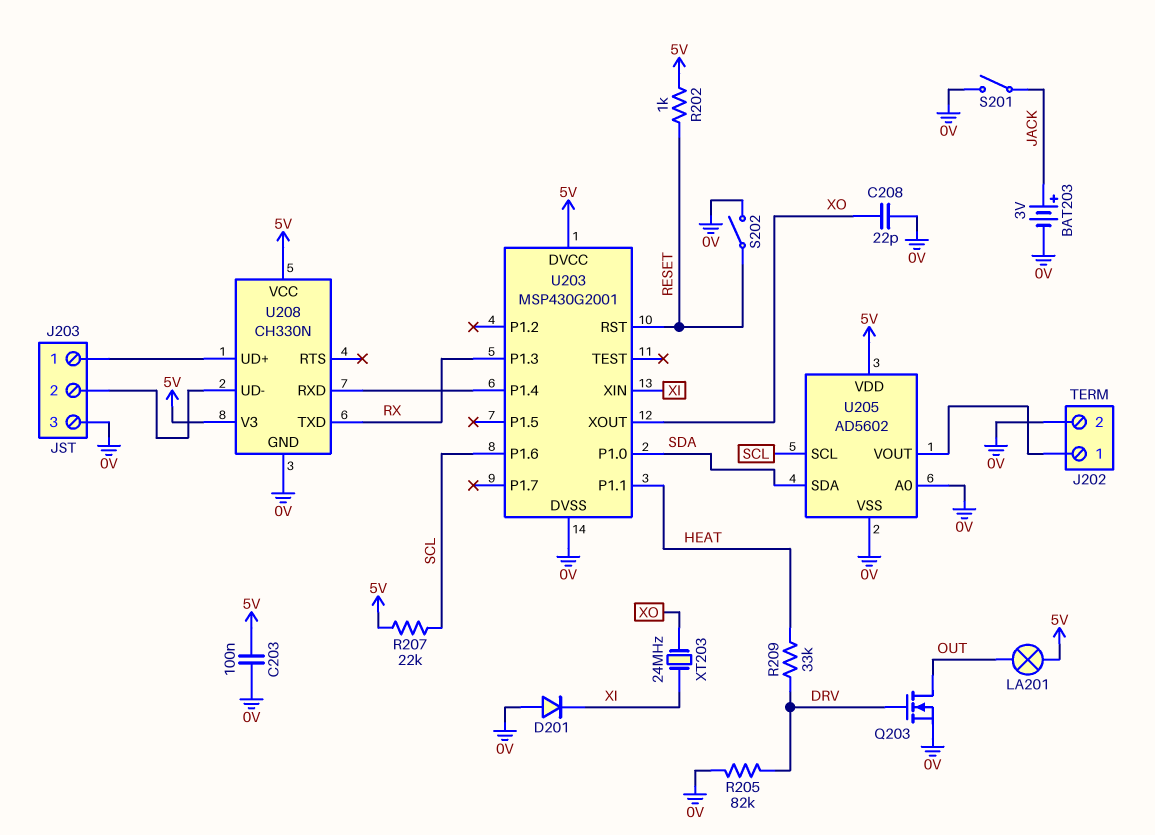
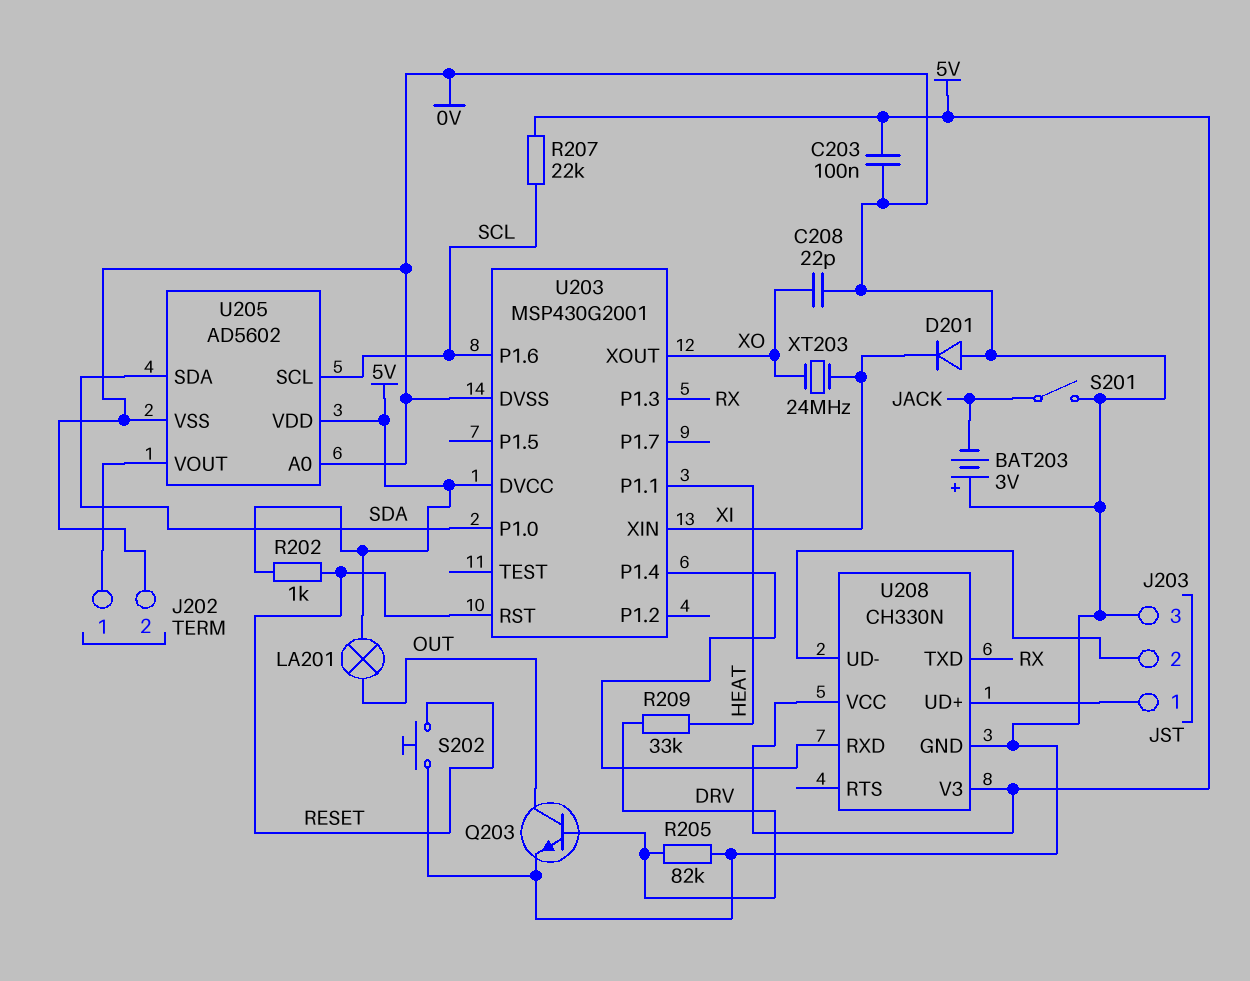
BAT203: 3V (plus JACK, minus 0V) -> 3V (plus 0V, minus JACK)
Q203: NMOS (G DRV, D OUT, S 0V) -> NPN (B DRV, C OUT, E 0V)
S202: switch (0V, RESET) -> button (0V, RESET)

